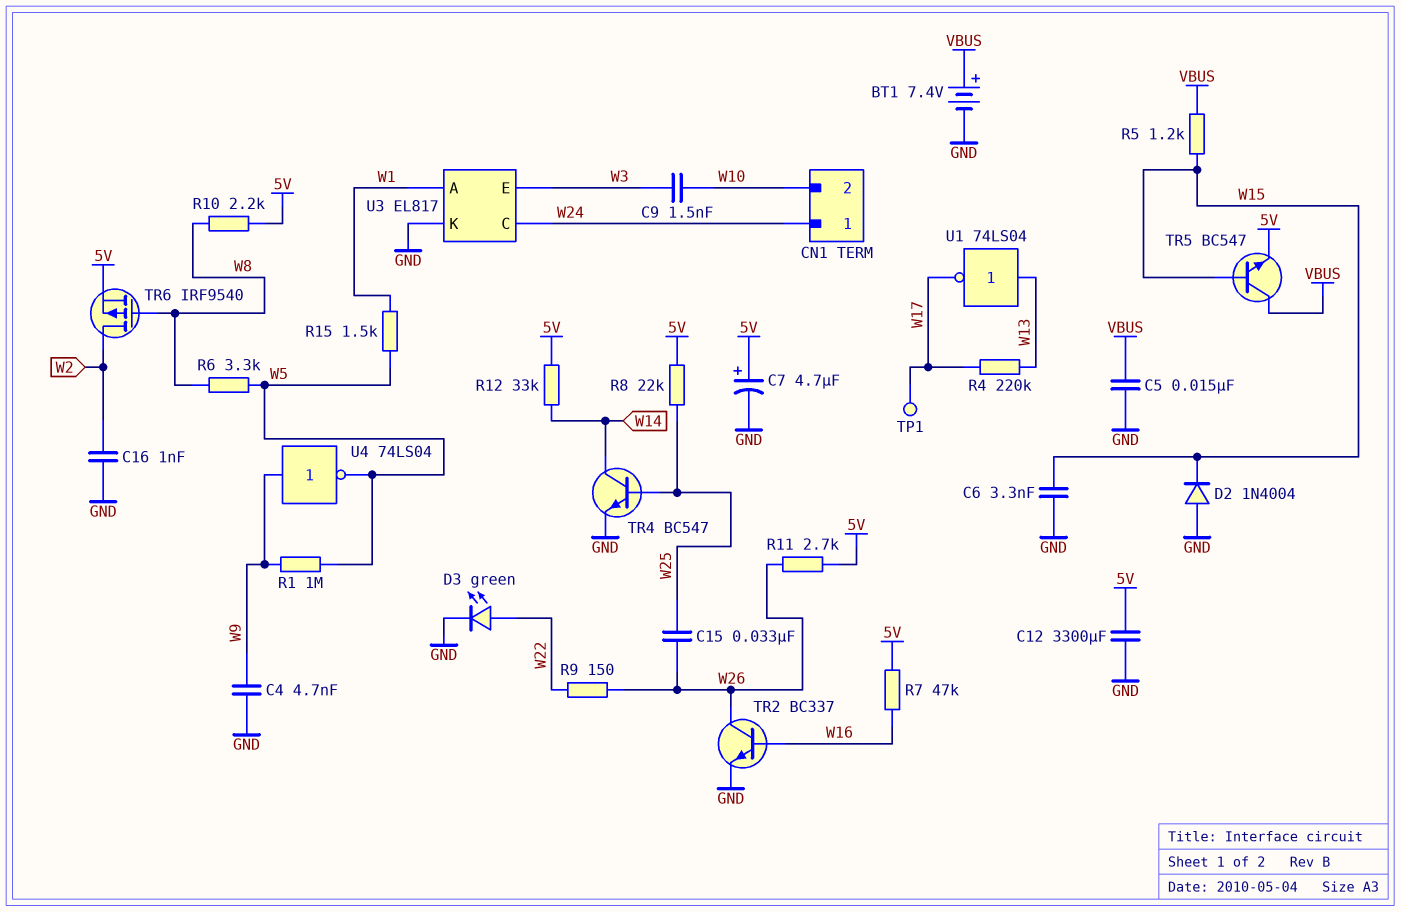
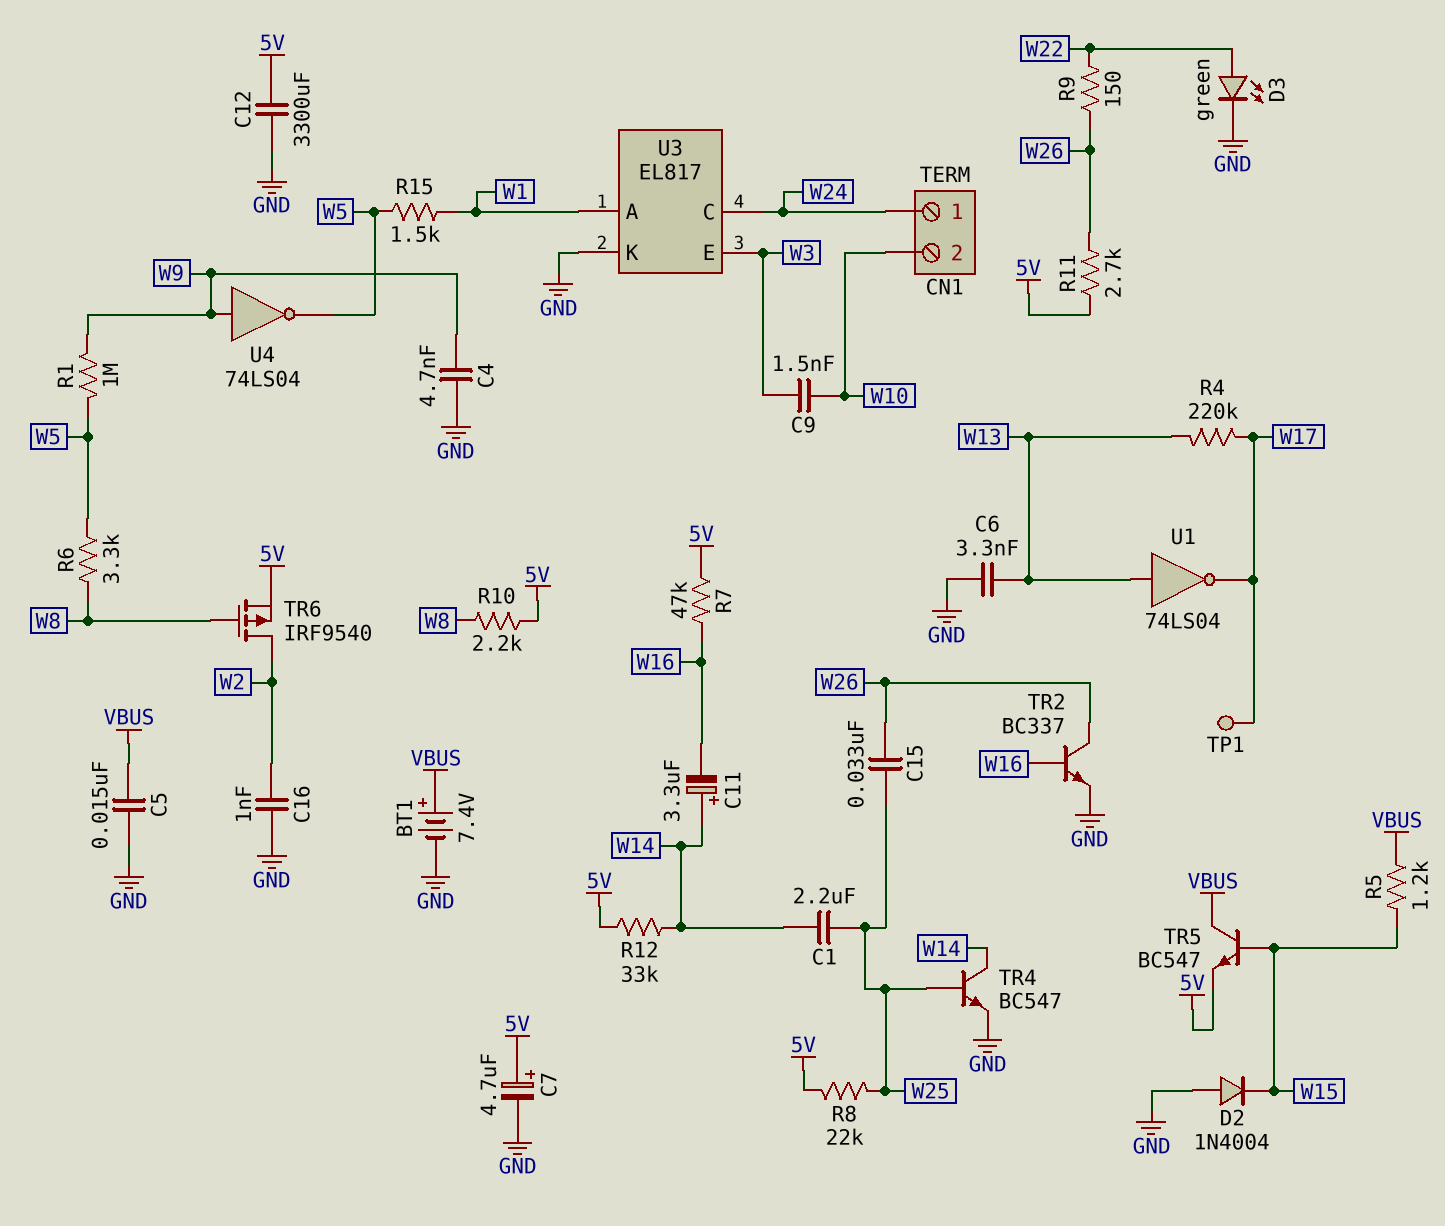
C1: none -> 2.2uF (W14, W25)
C6: 3.3nF (GND, W15) -> 3.3nF (GND, W13)
C11: none -> 3.3uF (plus W14, minus W16)

